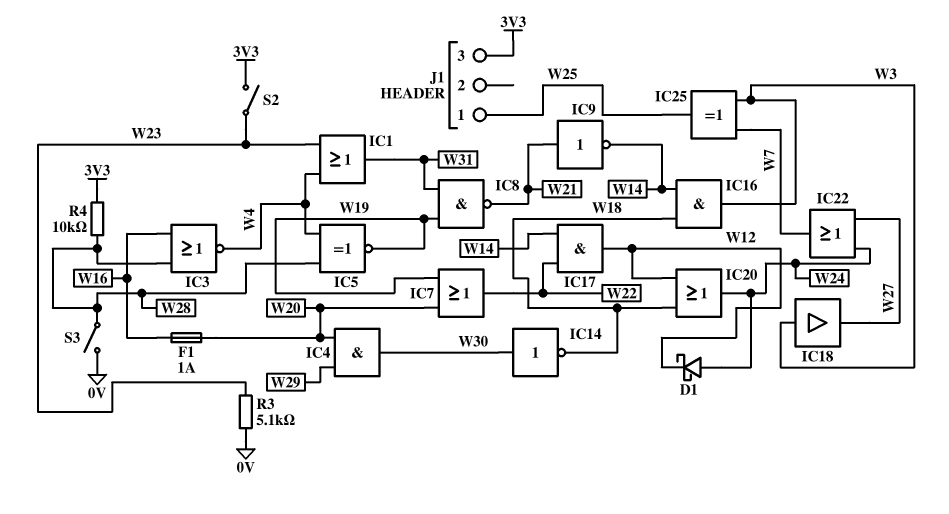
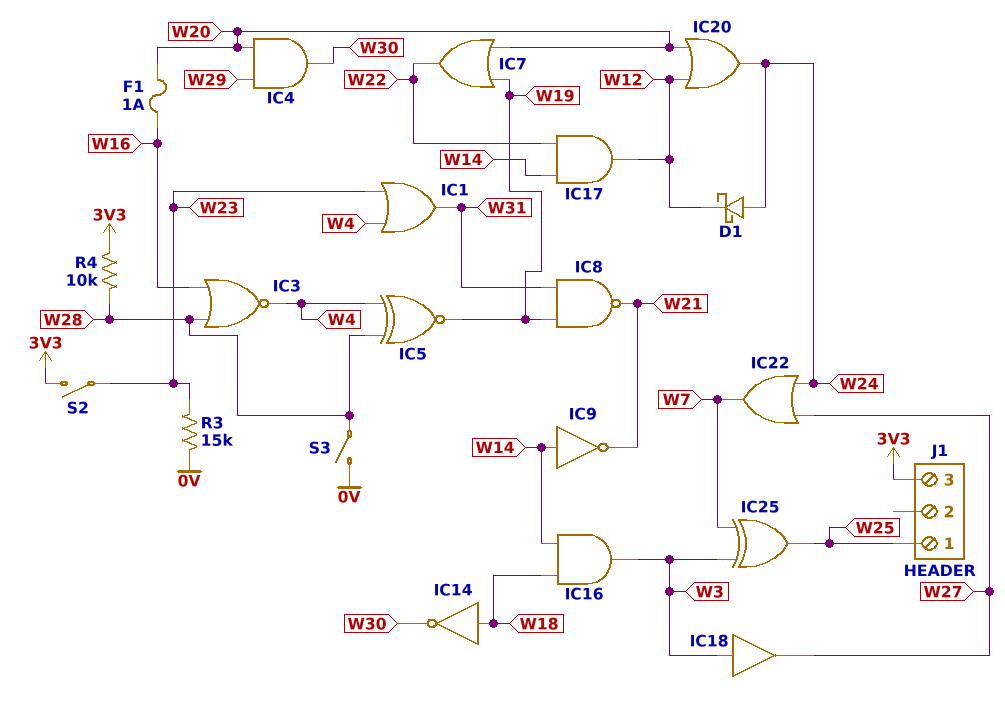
IC9: NOT (in W21, out W14) -> NOT (in W14, out W21)
IC14: NOT (in W30, out W18) -> NOT (in W18, out W30)
IC20: OR (in W12, in W18, out W24) -> OR (in W12, in W20, out W24)
R3: 5.1k (0V, W23) -> 15k (0V, W23)

